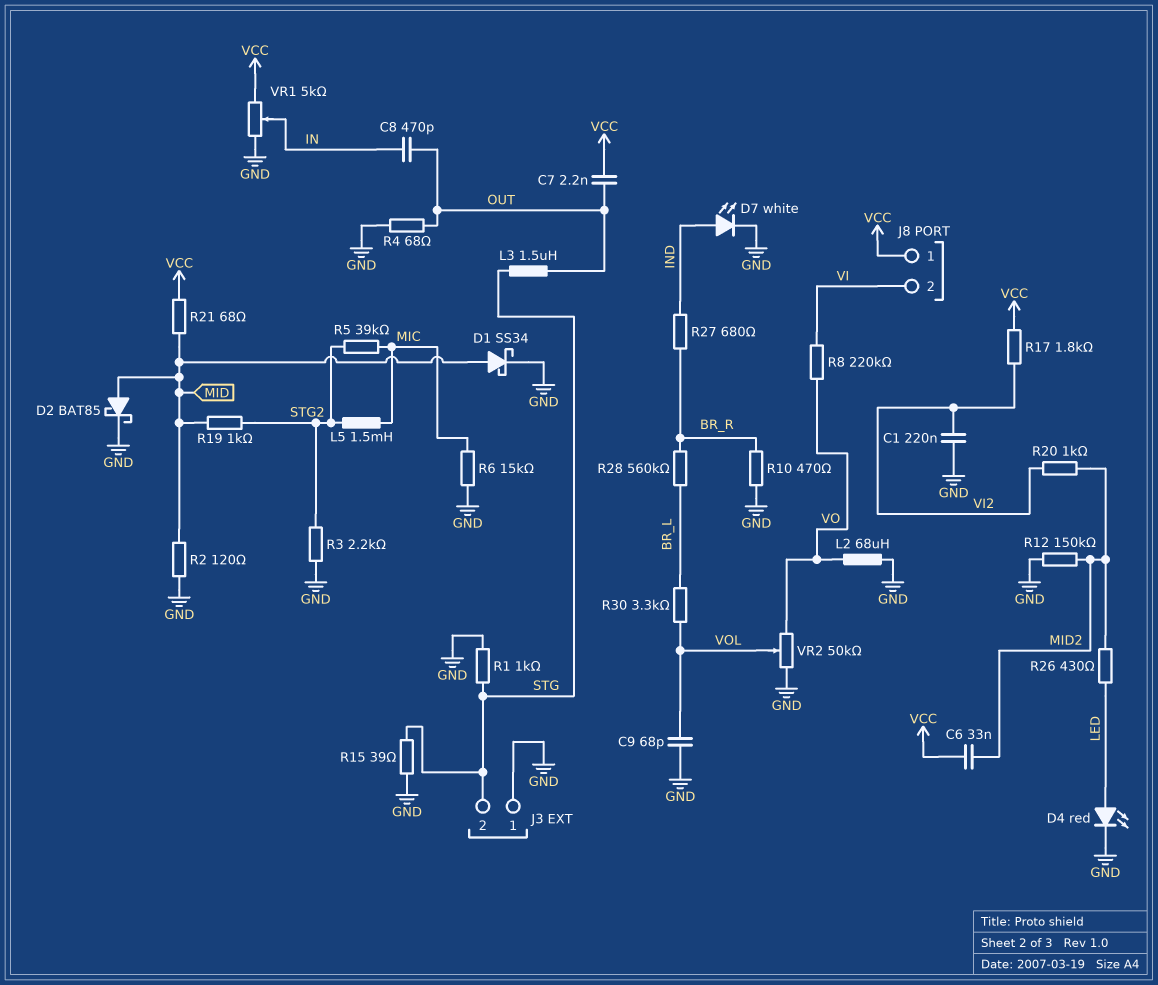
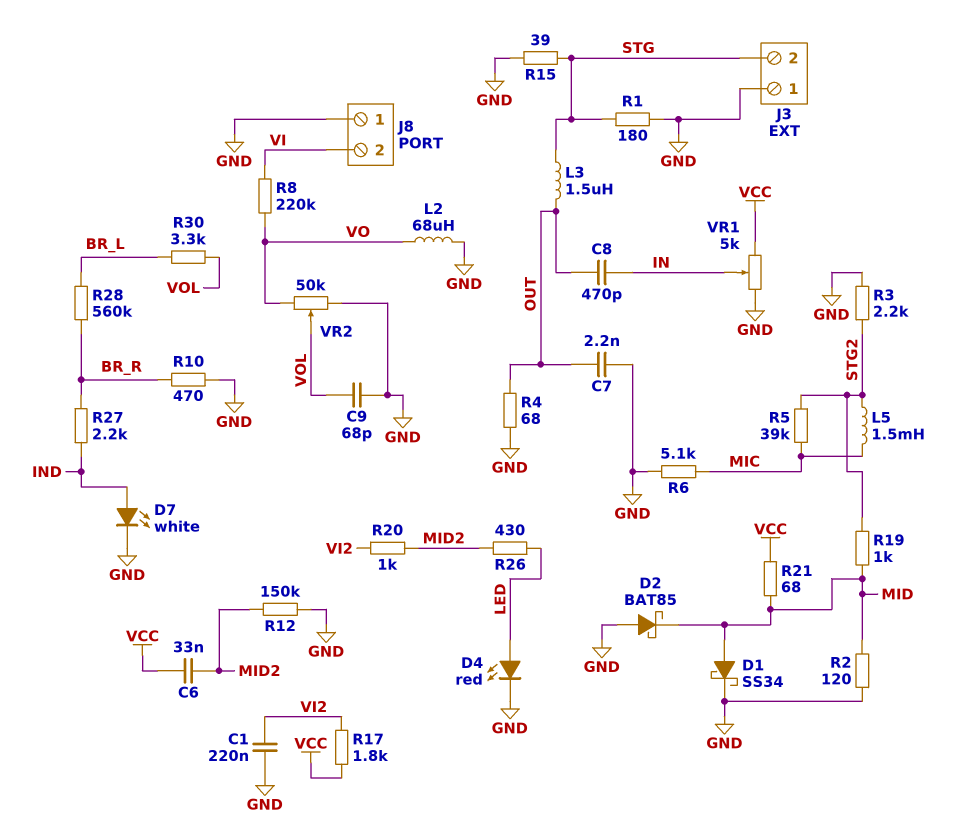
C7: 2.2nF (OUT, VCC) -> 2.2nF (GND, OUT)
D2: schottky BAT85 (A MID, K GND) -> schottky BAT85 (A GND, K MID)
J8 pin 1: VCC -> GND
R1: 1k (GND, STG) -> 180 (GND, STG)
R6: 15k (GND, MIC) -> 5.1k (GND, MIC)
R27: 680 (BR_R, IND) -> 2.2k (BR_R, IND)

